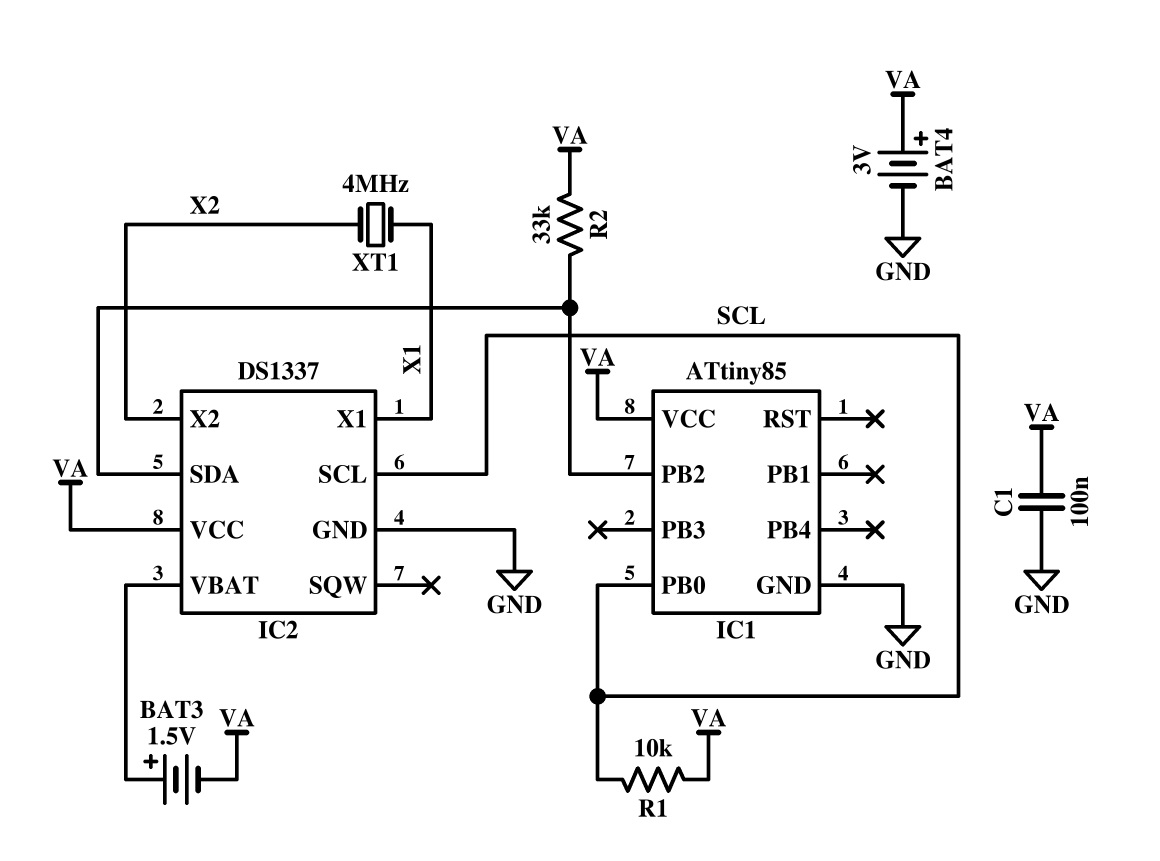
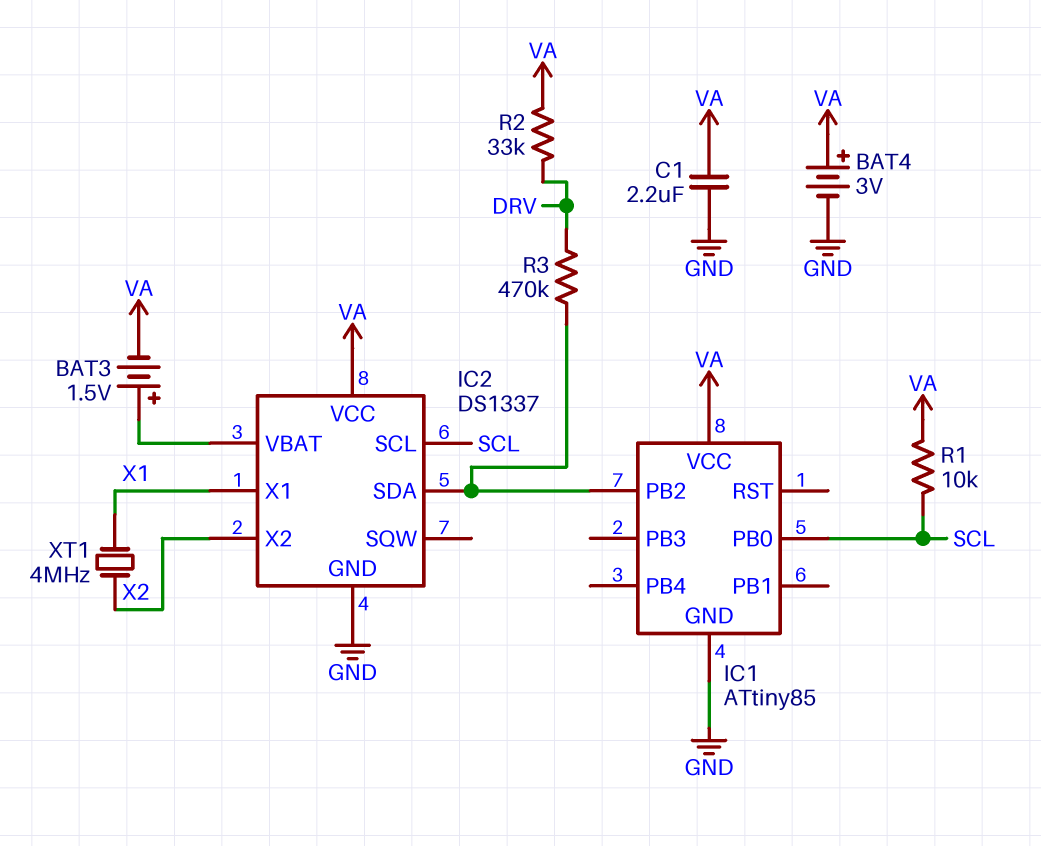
C1: 100nF (GND, VA) -> 2.2uF (GND, VA)
R2: 33k (IC1/PB2, VA) -> 33k (DRV, VA)
R3: none -> 470k (DRV, IC1/PB2)

